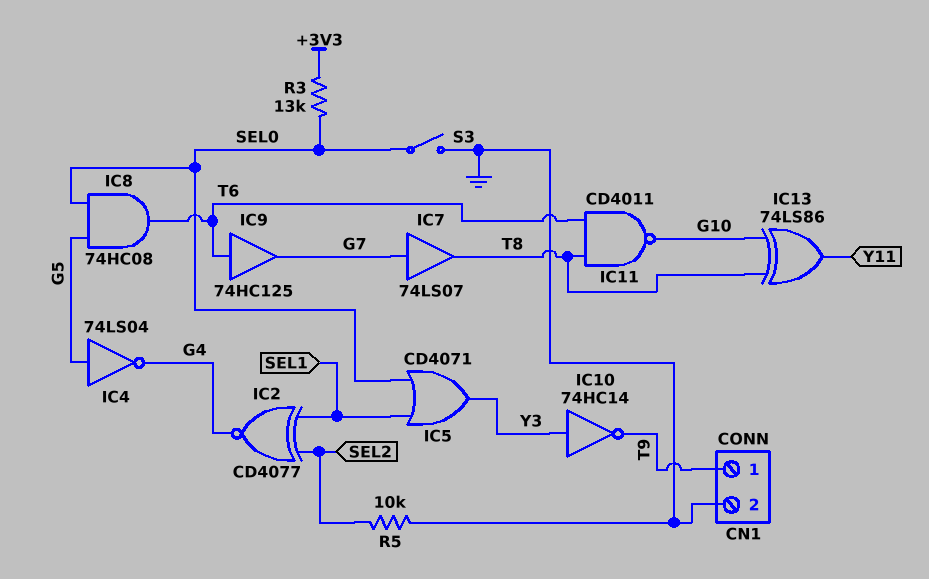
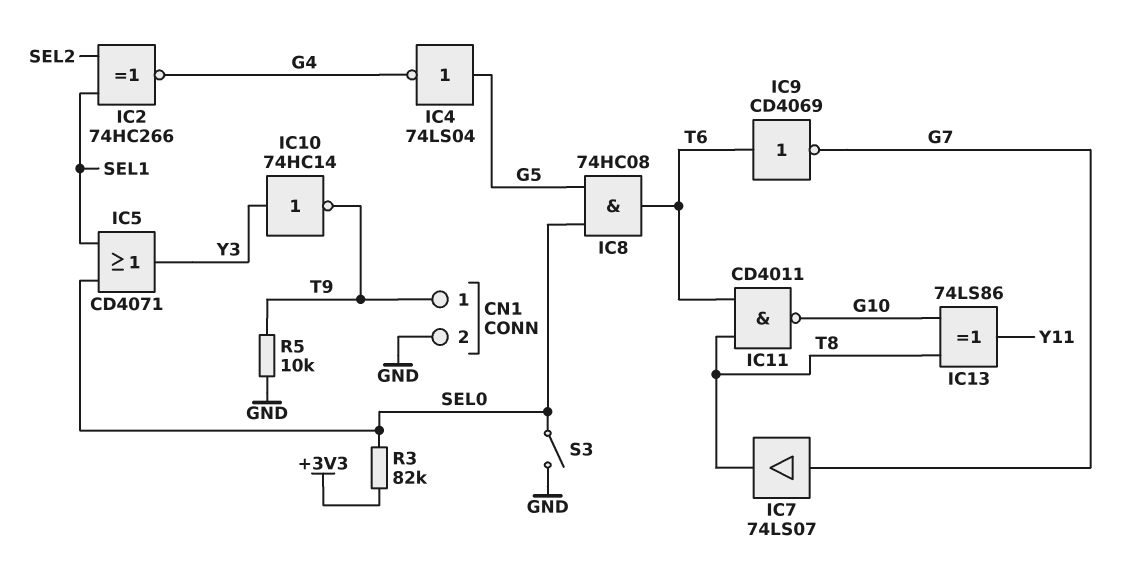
IC2: XNOR CD4077 (in SEL1, in SEL2, out G4) -> XNOR 74HC266 (in SEL1, in SEL2, out G4)
IC9: buffer 74HC125 (in T6, out G7) -> NOT CD4069 (in T6, out G7)
R3: 13k (+3V3, SEL0) -> 82k (+3V3, SEL0)
R5: 10k (GND, SEL2) -> 10k (GND, T9)

